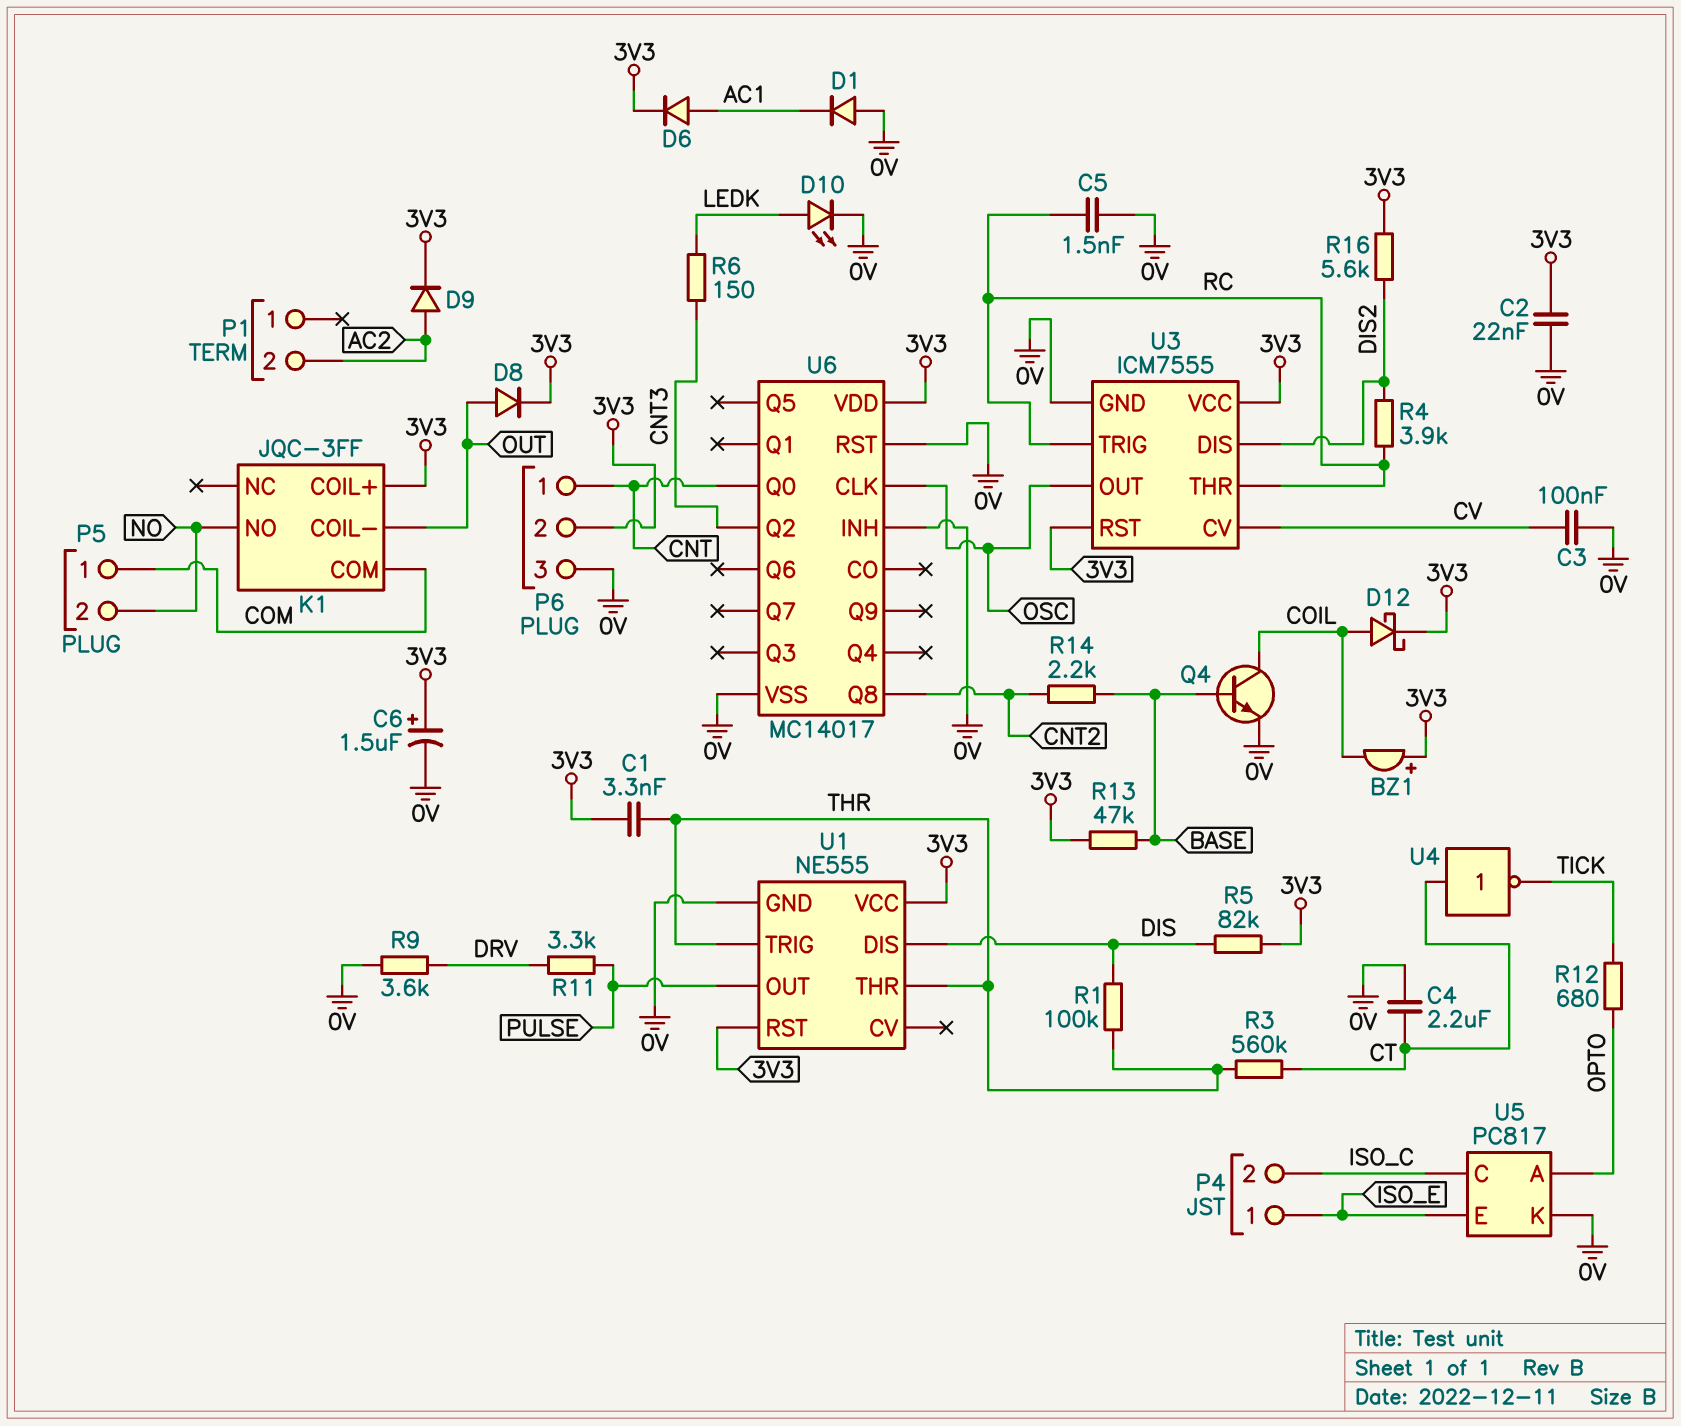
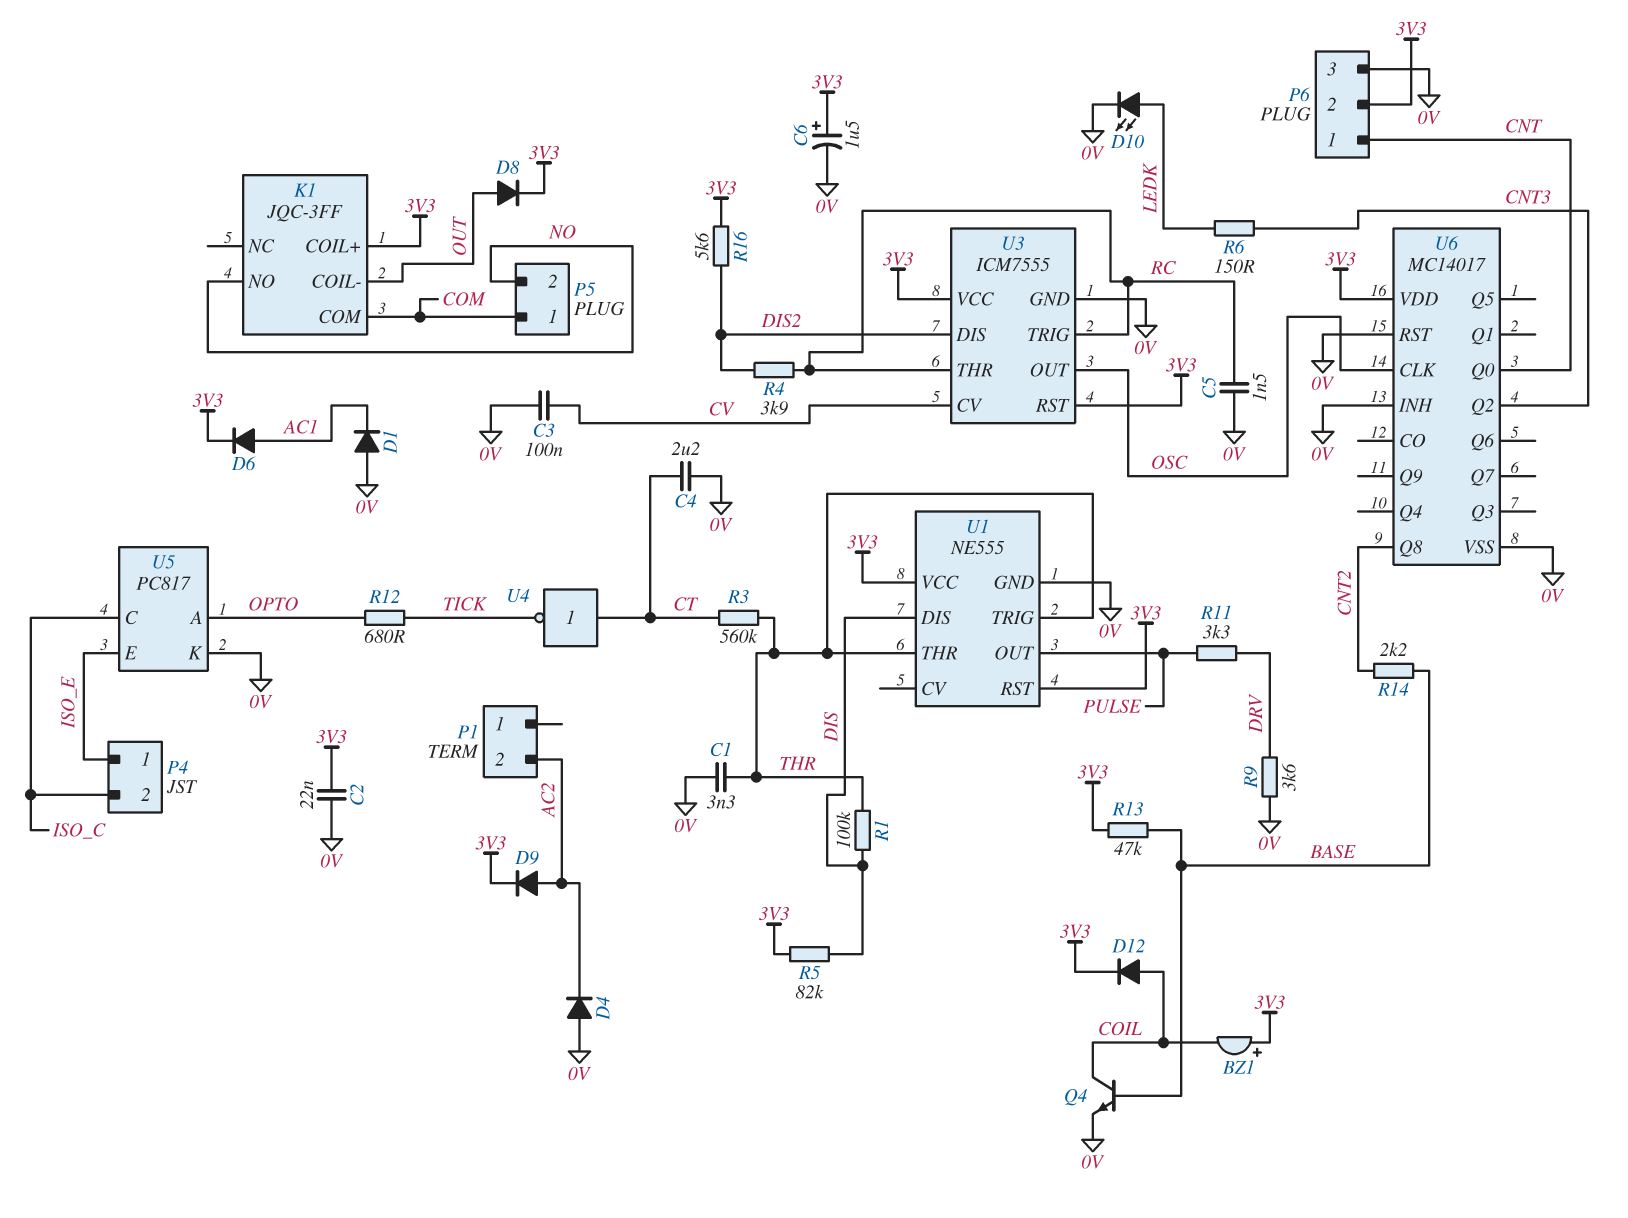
C1: 3.3nF (3V3, THR) -> 3.3nF (0V, THR)
D4: none -> diode (A 0V, K AC2)
D12: schottky (A COIL, K 3V3) -> diode (A COIL, K 3V3)

